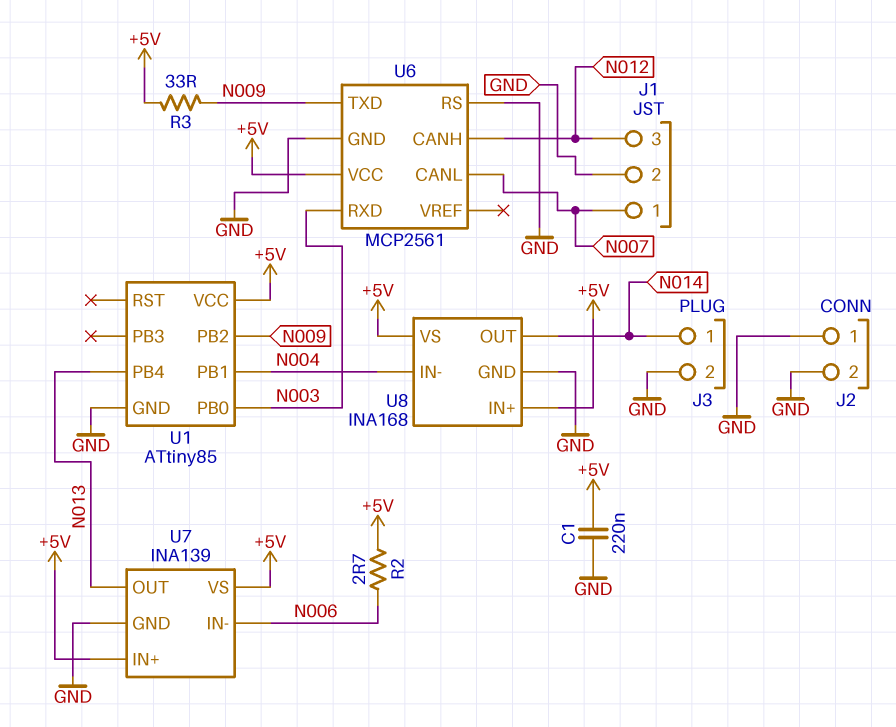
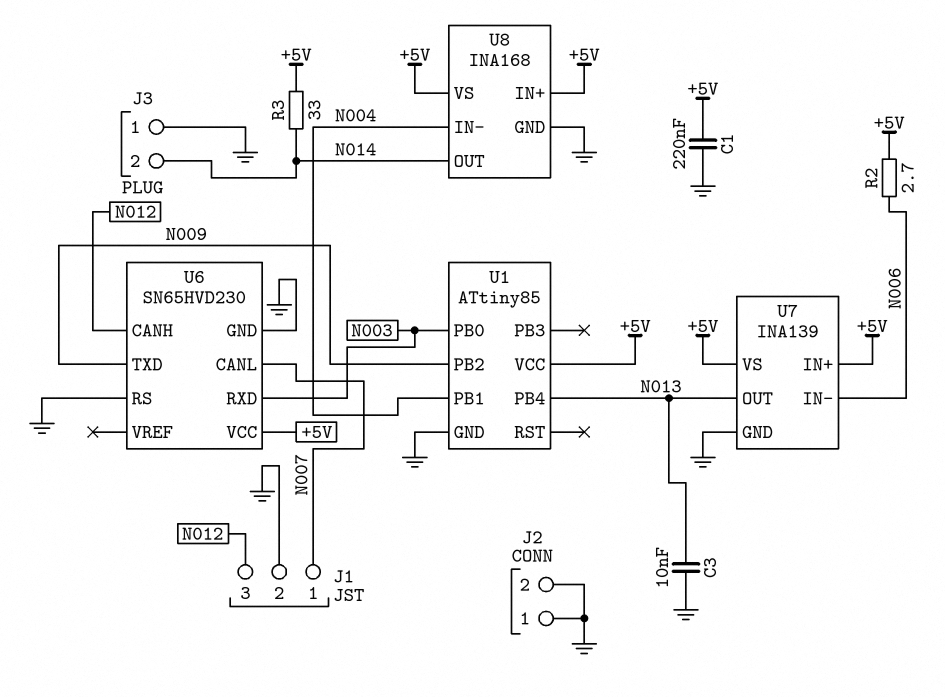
C3: none -> 10nF (GND, N013)
J3 pin 1: N014 -> GND
J3 pin 2: GND -> N014
R3: 33 (+5V, N009) -> 33 (+5V, N014)
U6: MCP2561 -> SN65HVD230

